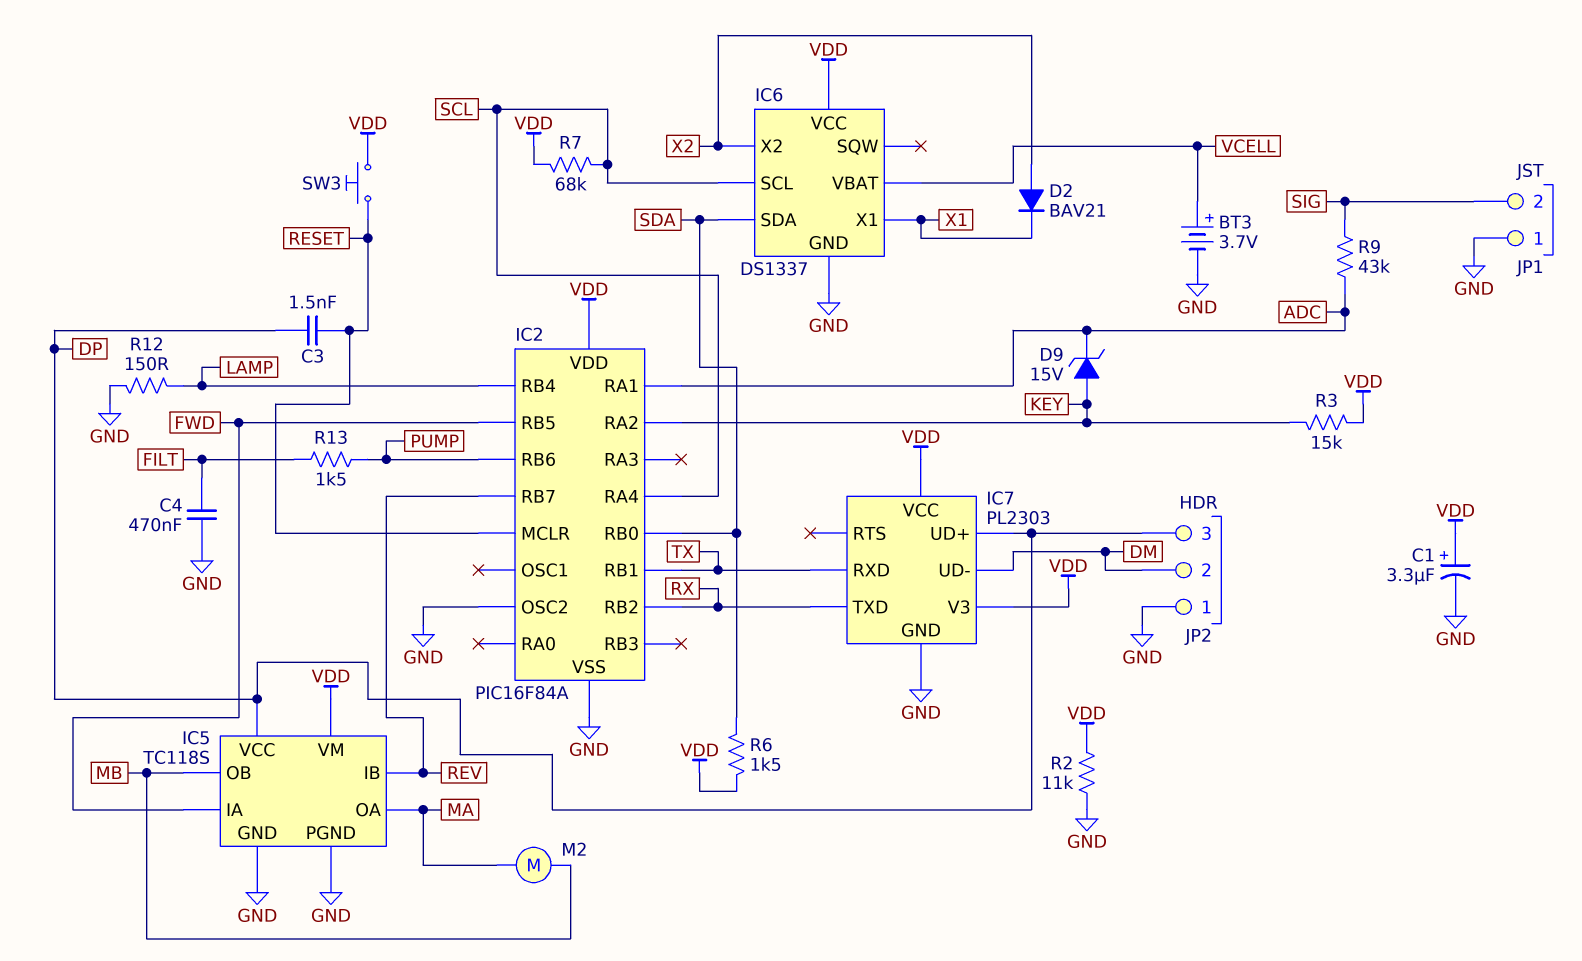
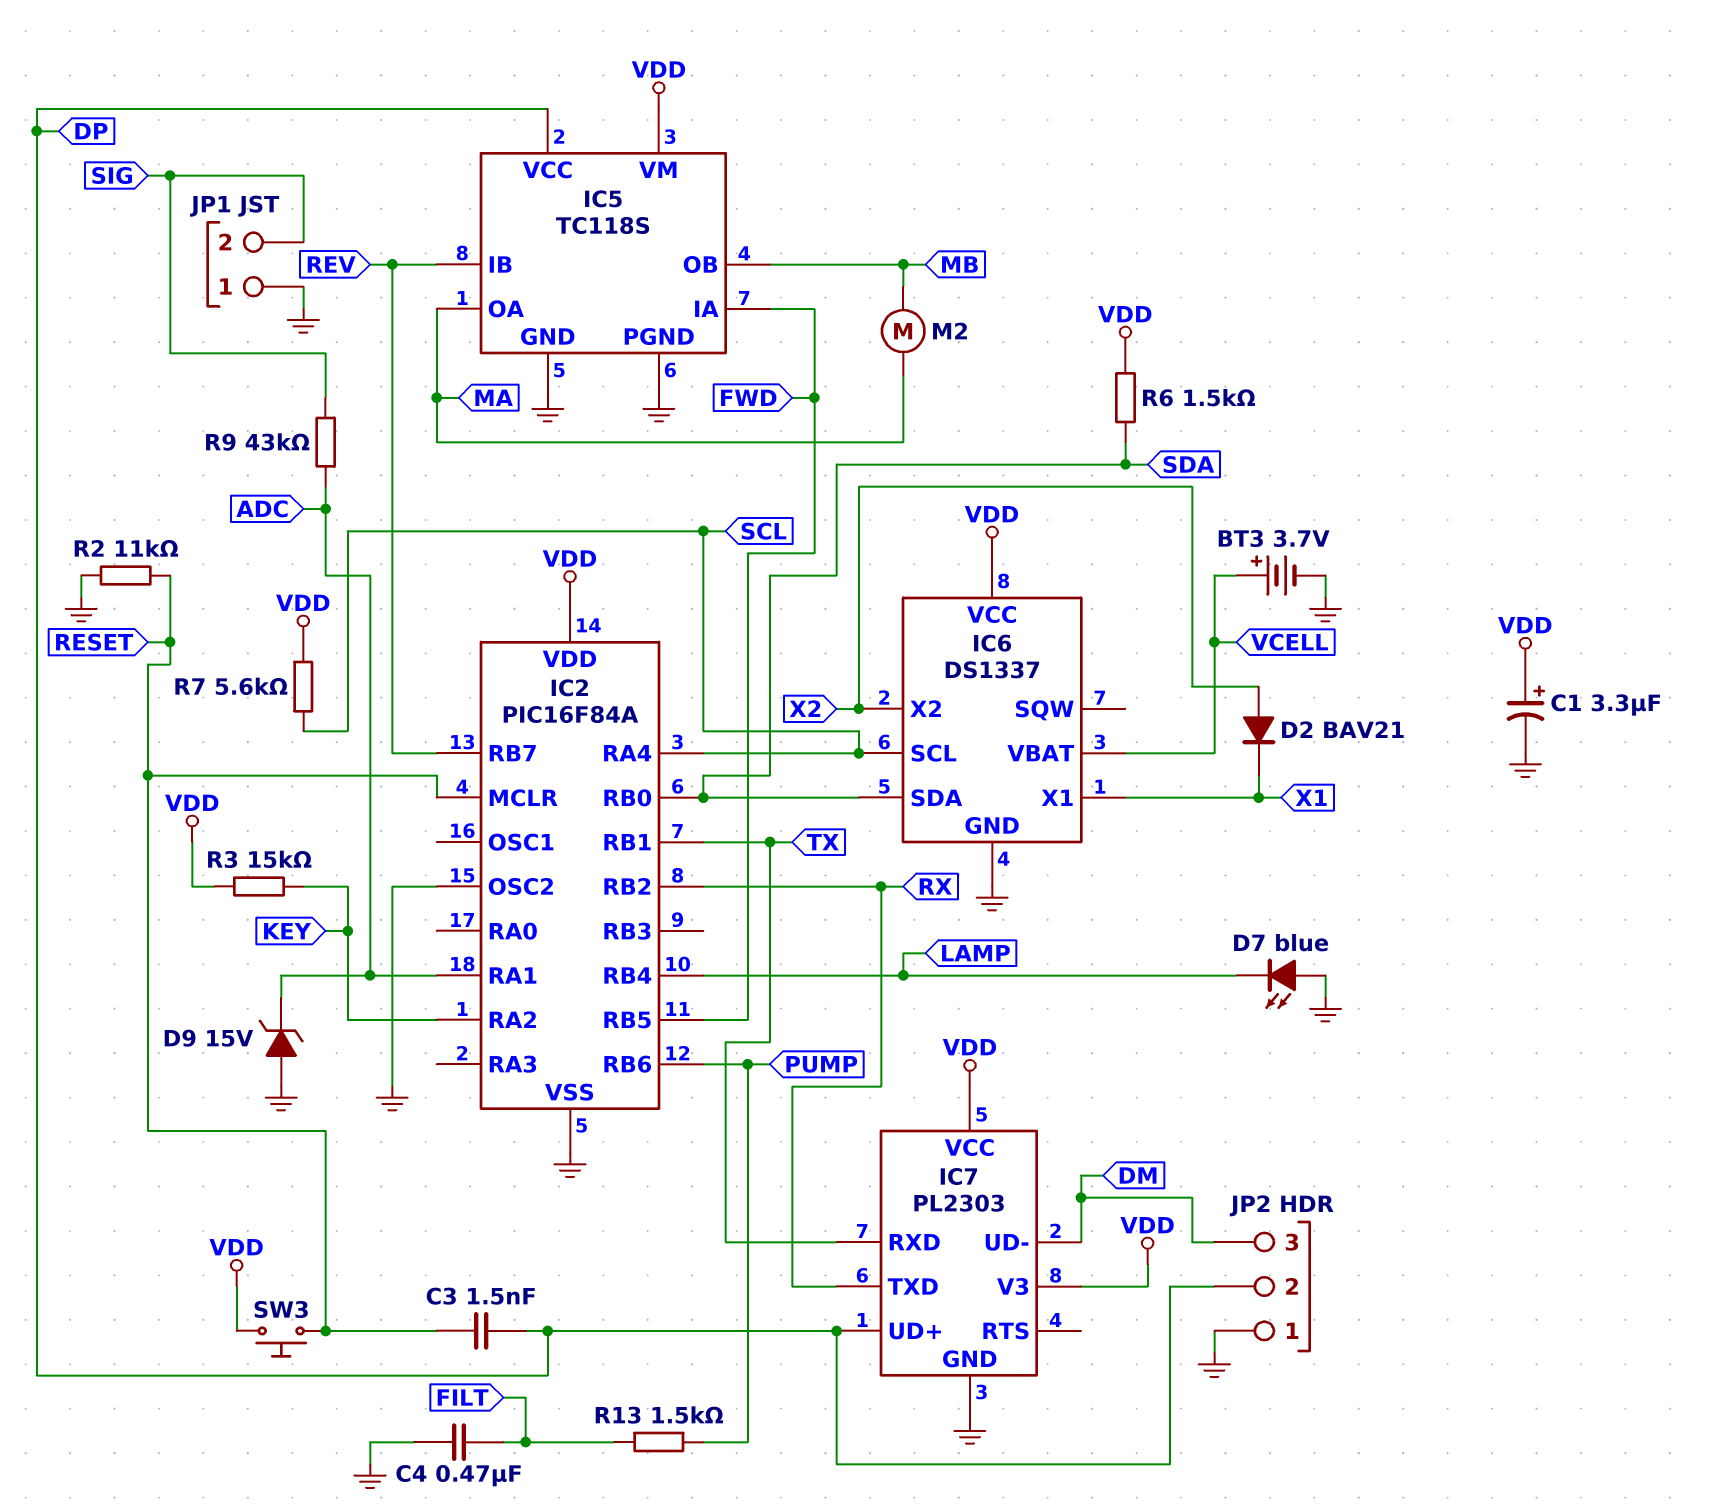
D7: none -> LED blue (A GND, K LAMP)
D9: zener 15V (A KEY, K ADC) -> zener 15V (A GND, K ADC)
JP2 pin 2: DM -> DP
JP2 pin 3: DP -> DM
R2: 11k (GND, VDD) -> 11k (GND, RESET)
R7: 68k (SCL, VDD) -> 5.6k (SCL, VDD)
R12: 150 (GND, LAMP) -> none

